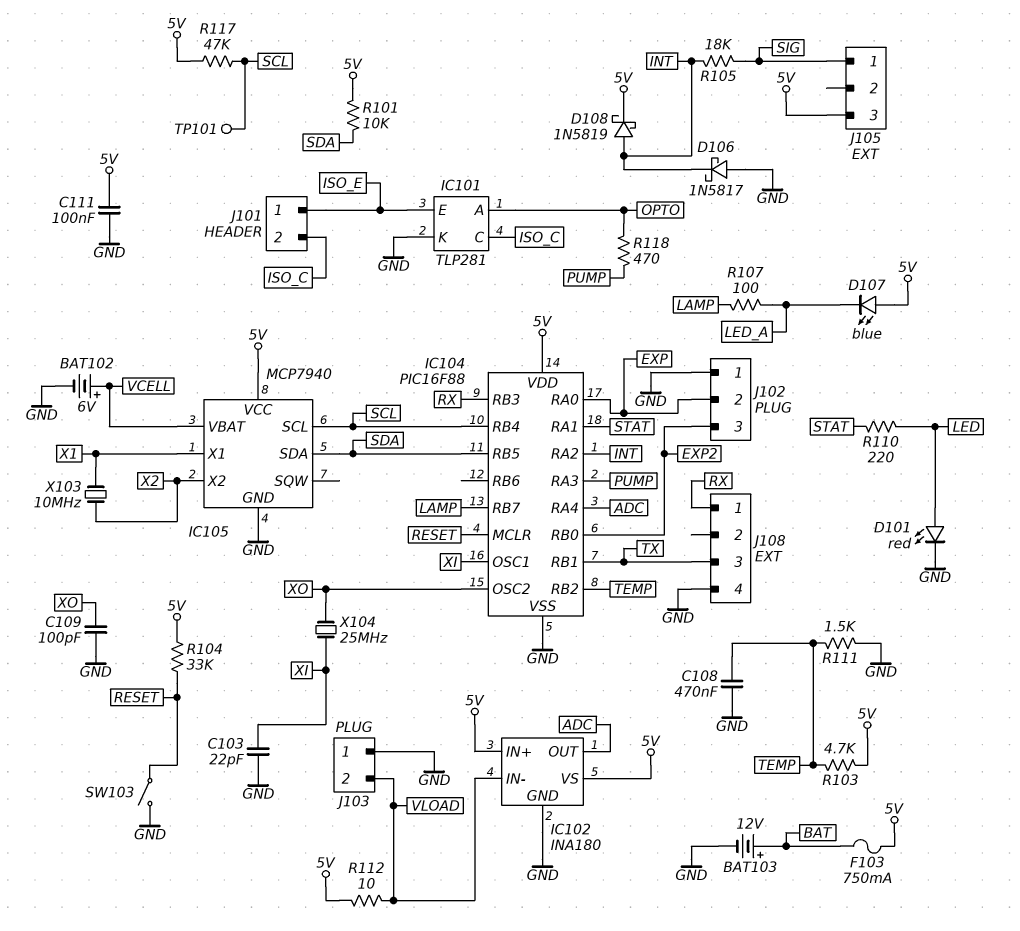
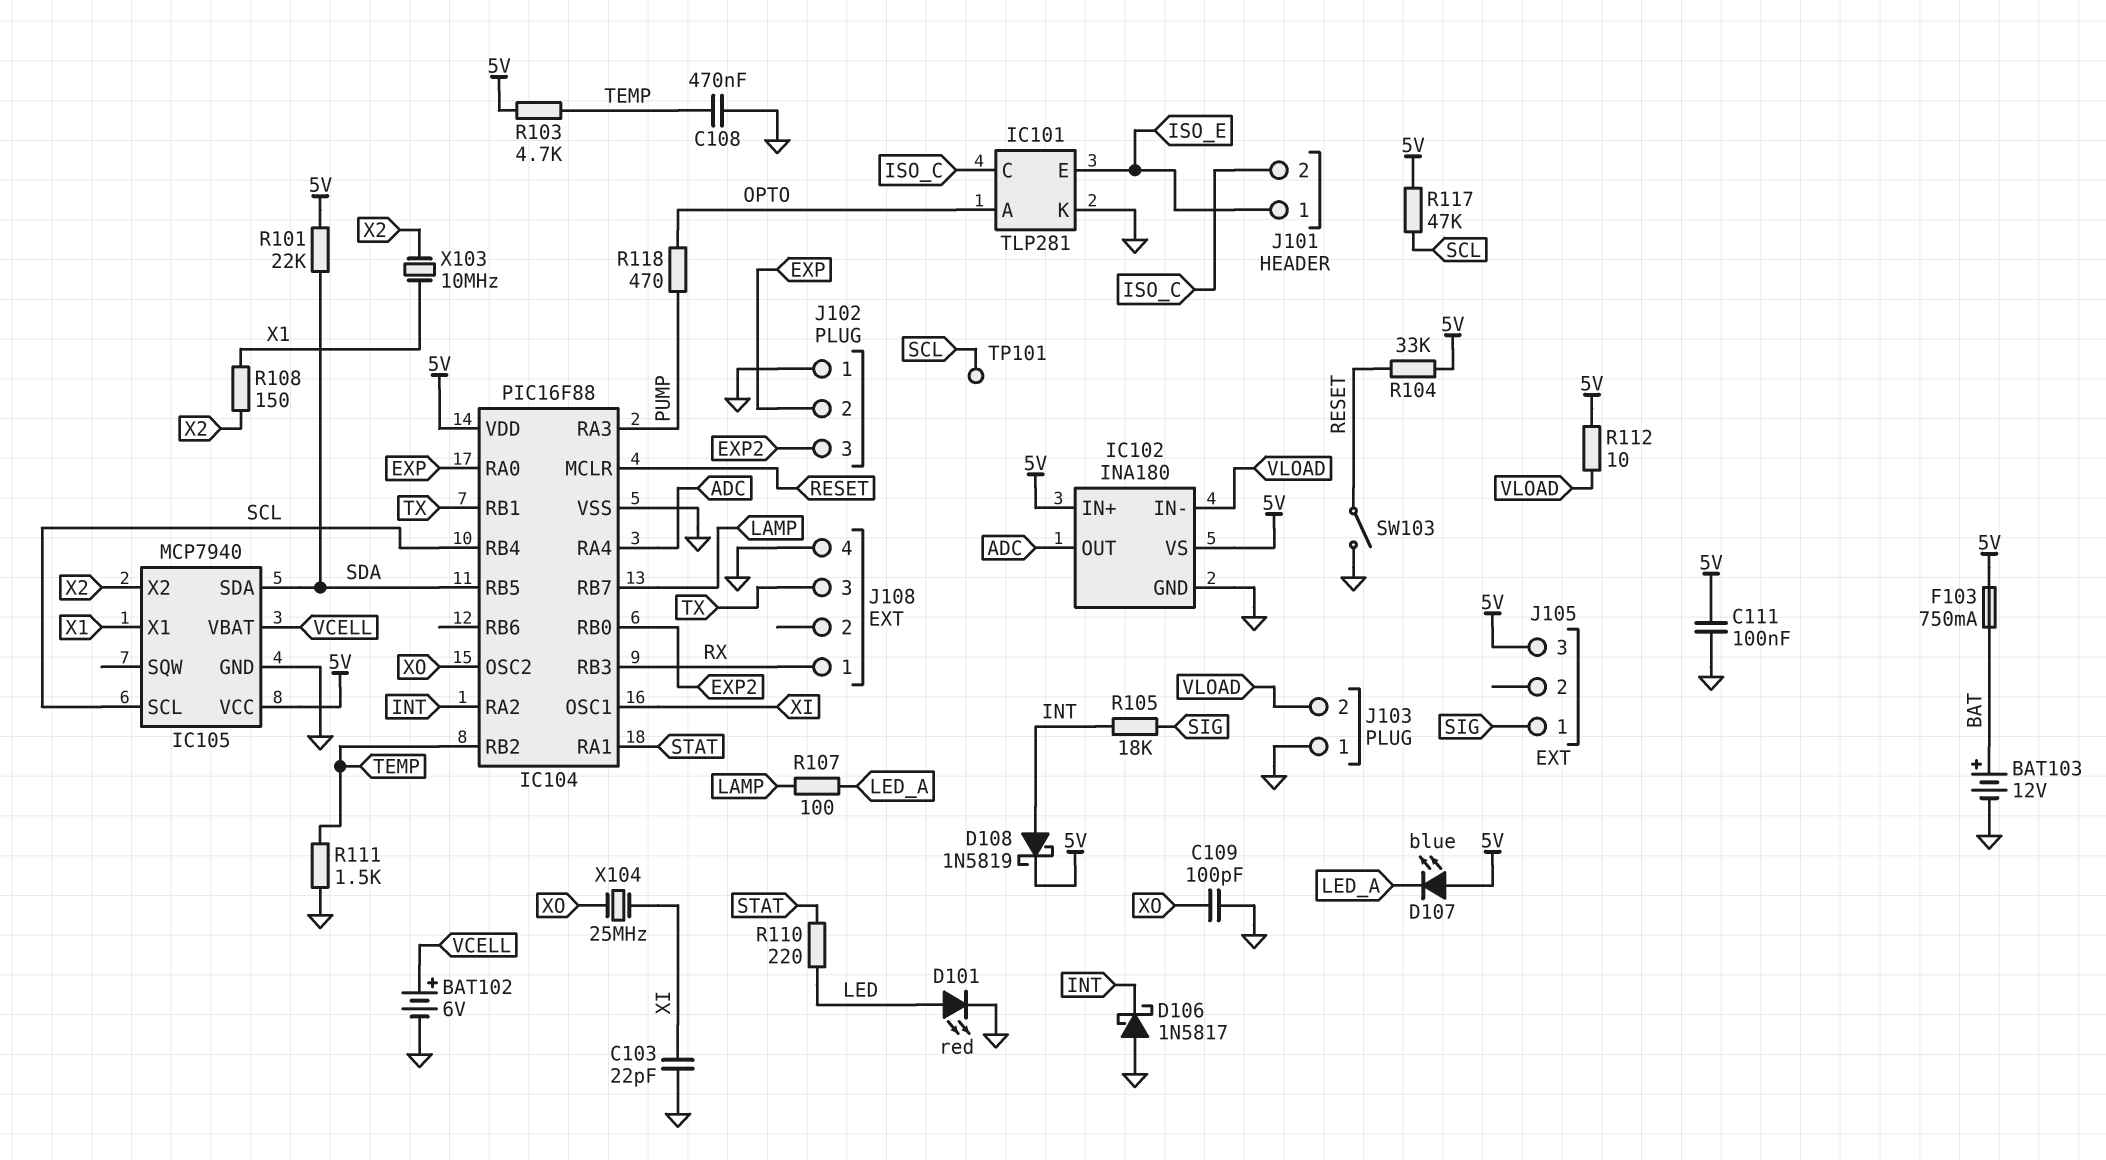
R101: 10k (5V, SDA) -> 22k (5V, SDA)
R108: none -> 150 (X1, X2)

